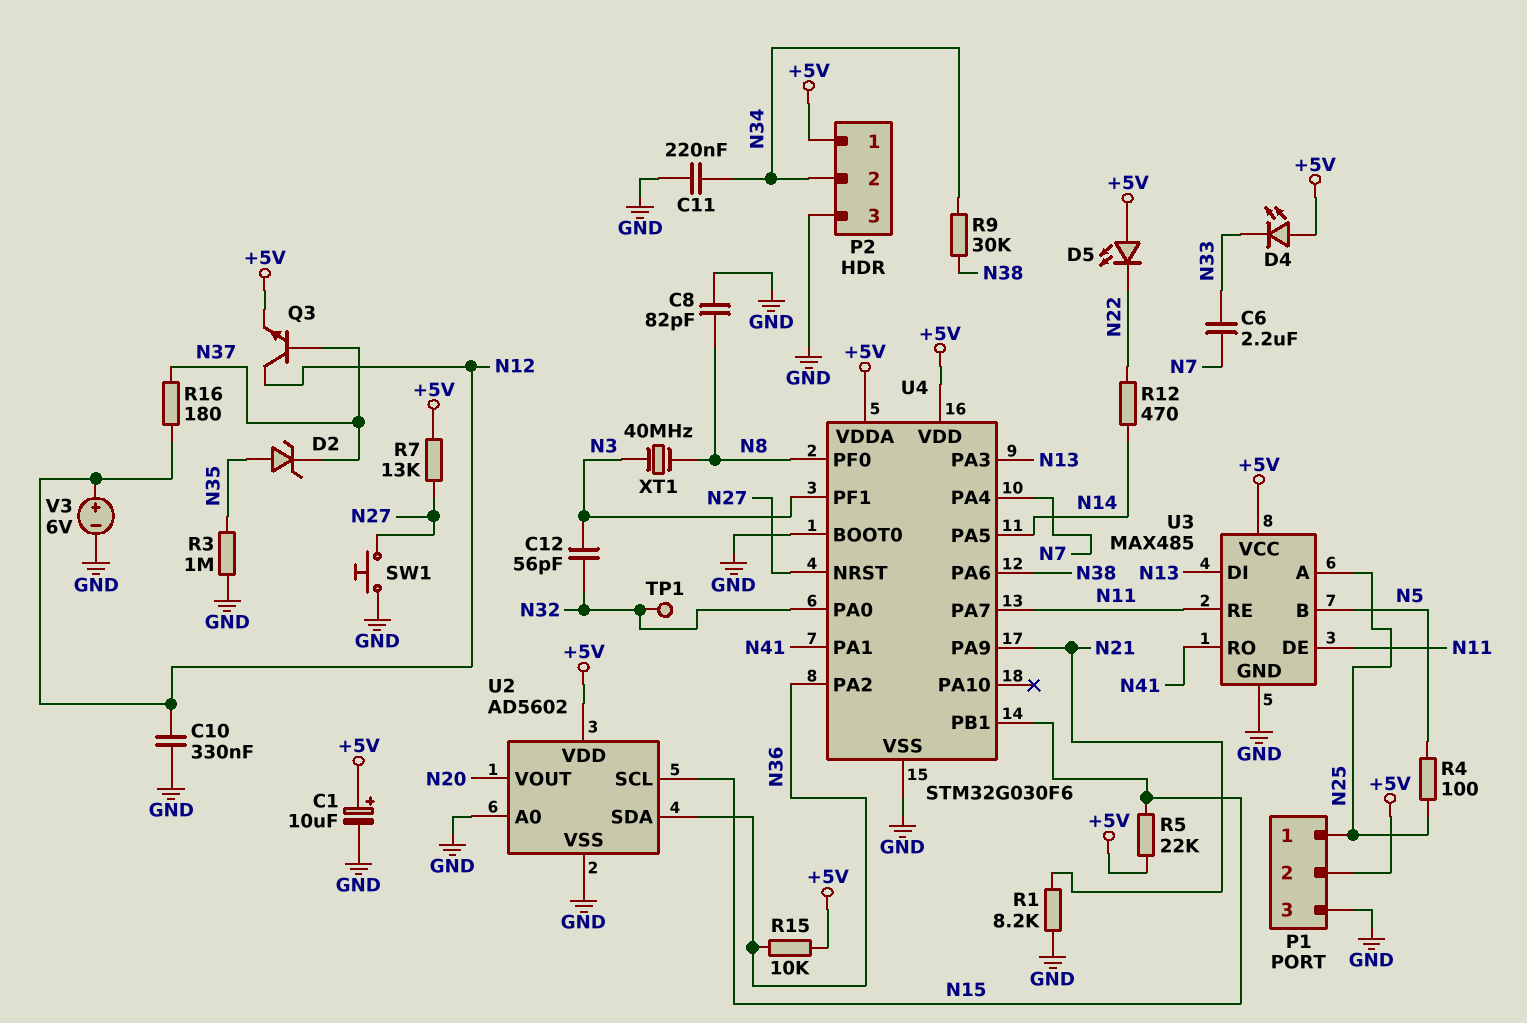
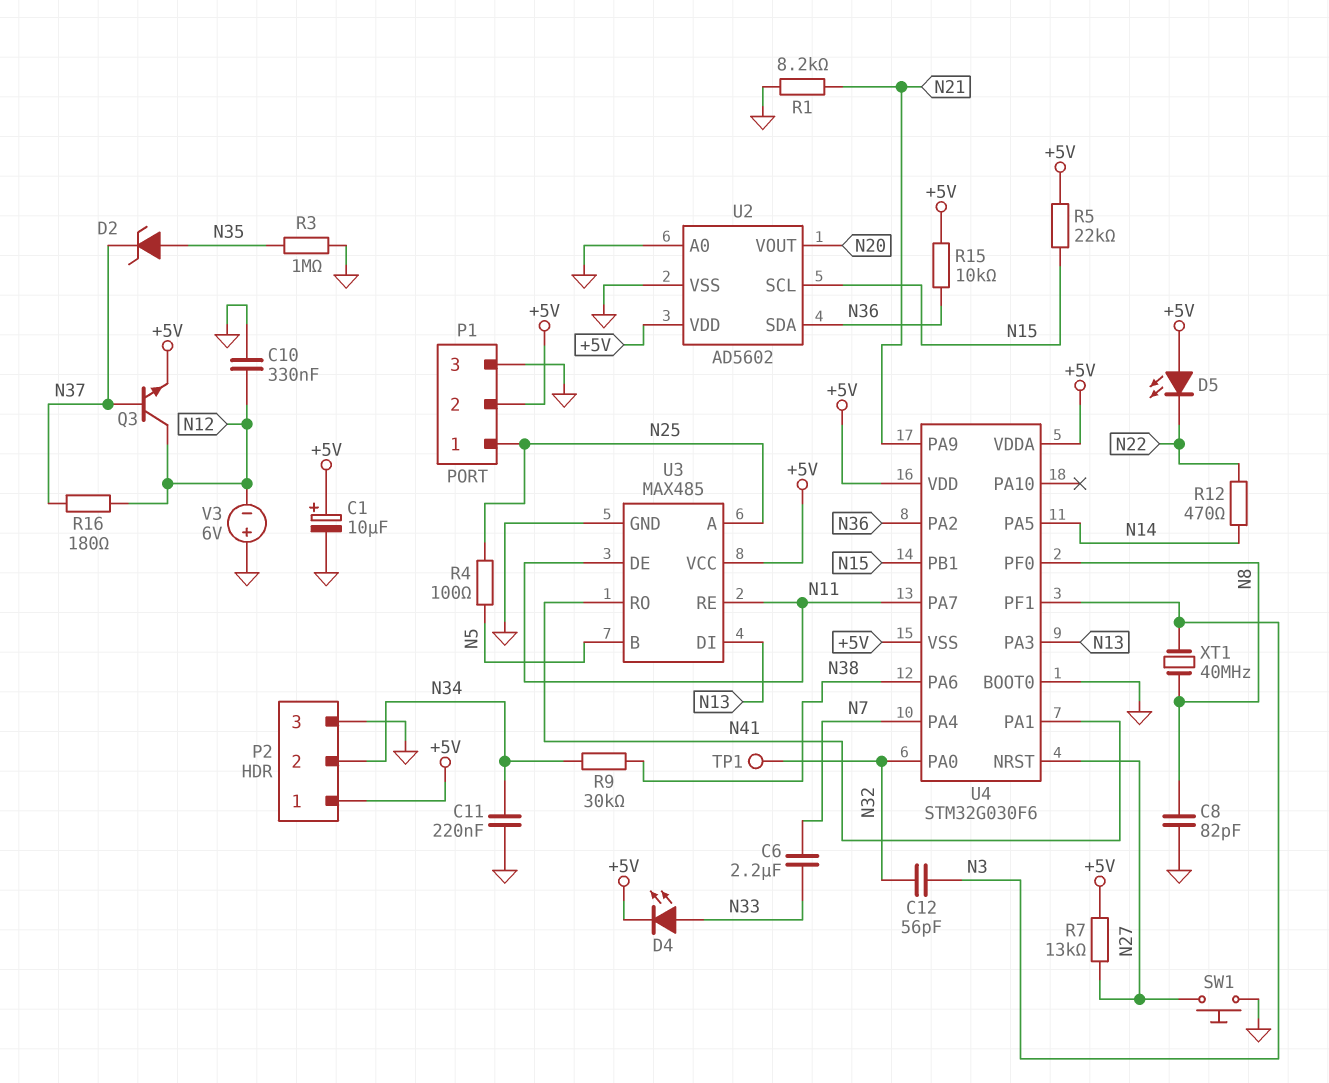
D4: LED (A +5V, K N33) -> LED (A N33, K +5V)
U4 pin VSS: GND -> +5V
V3: 6V (plus N12, minus GND) -> 6V (plus GND, minus N12)

